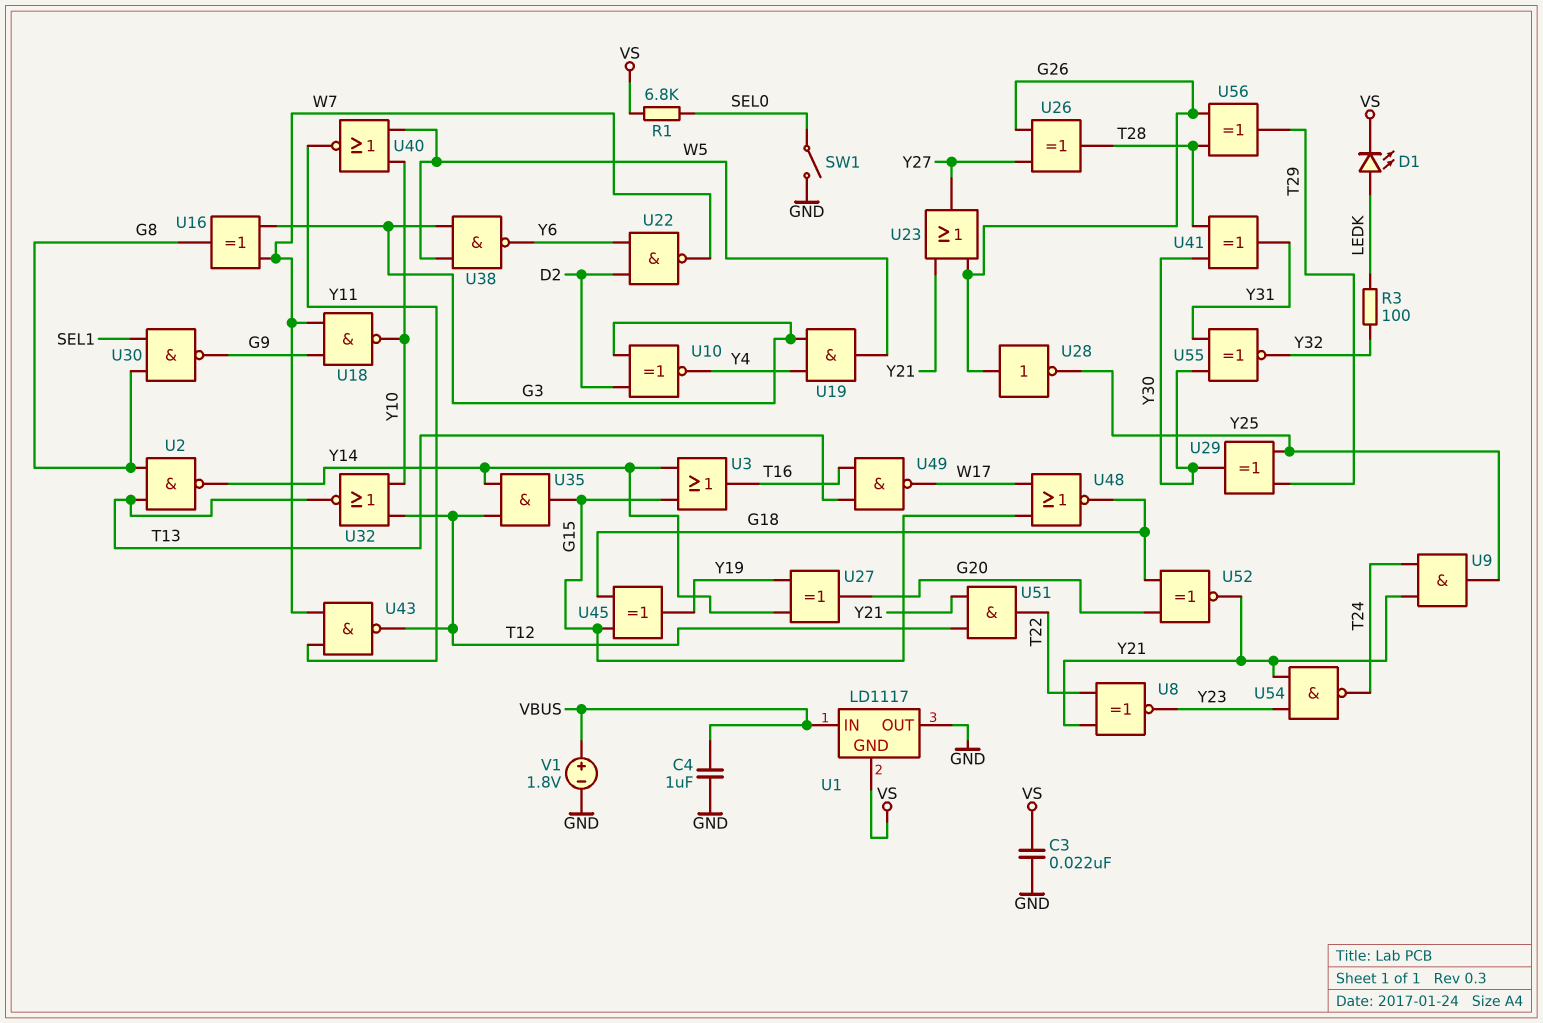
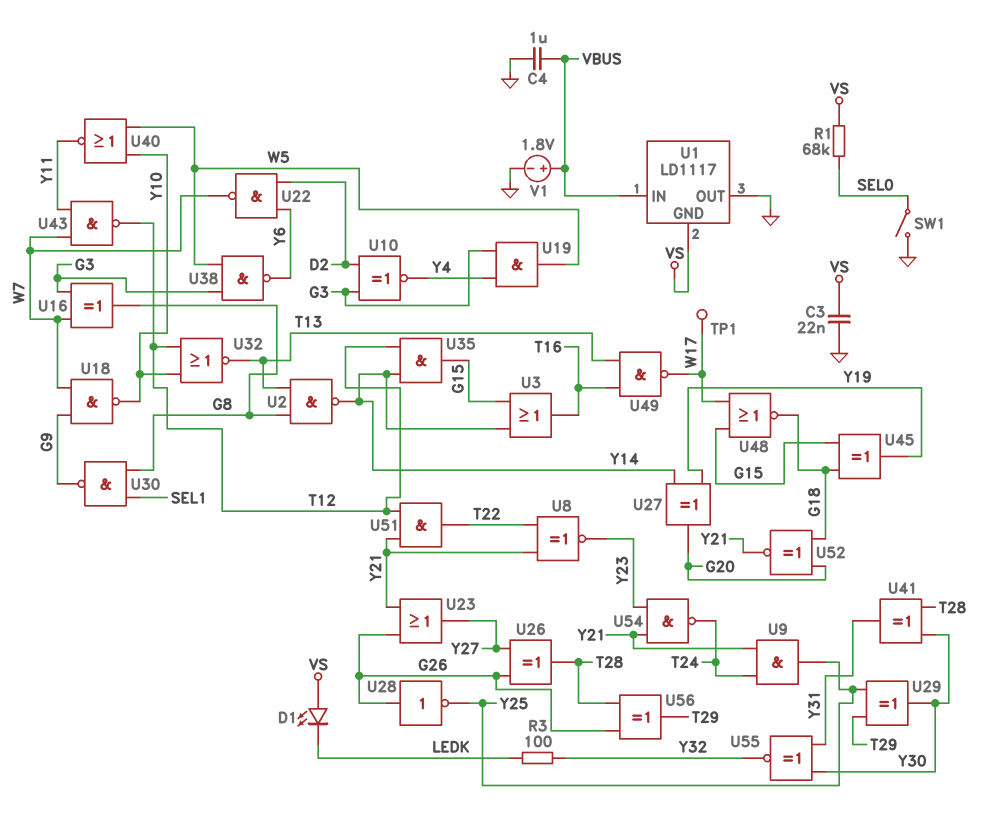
D1: LED (A LEDK, K VS) -> LED (A VS, K LEDK)
R1: 6.8k (SEL0, VS) -> 68k (SEL0, VS)
TP1: none -> test point (W17)

